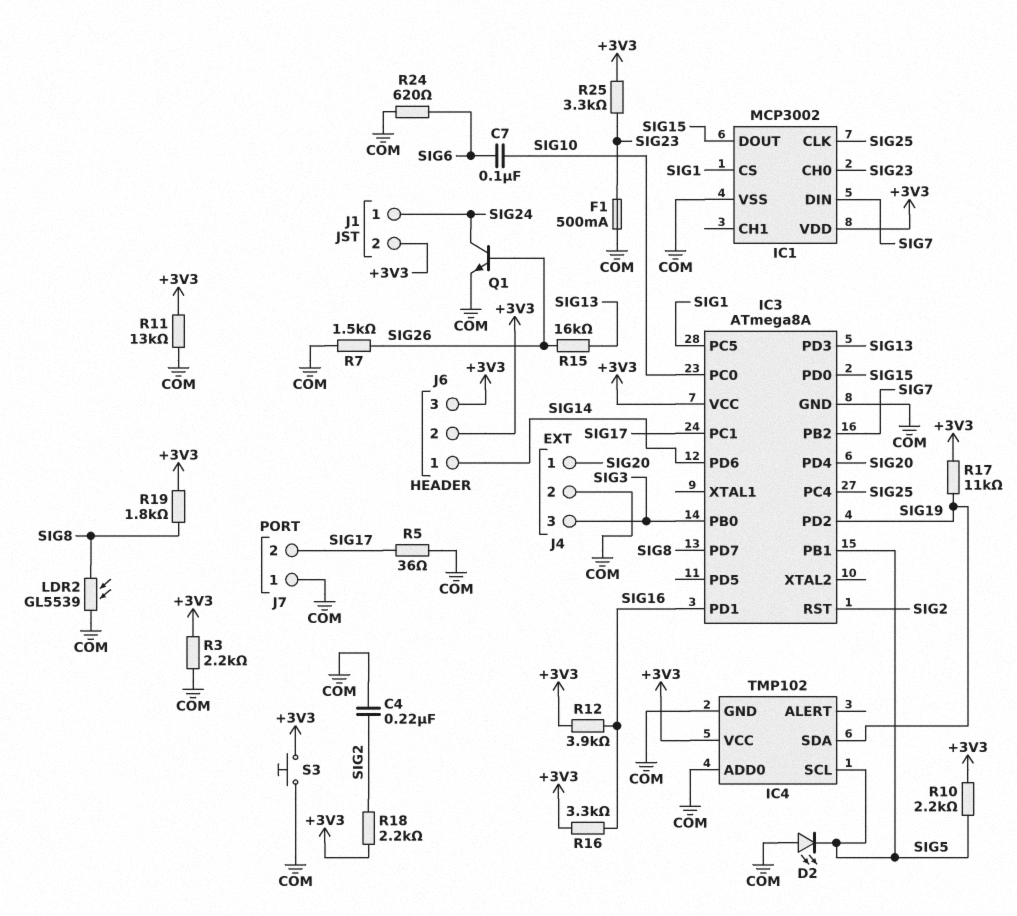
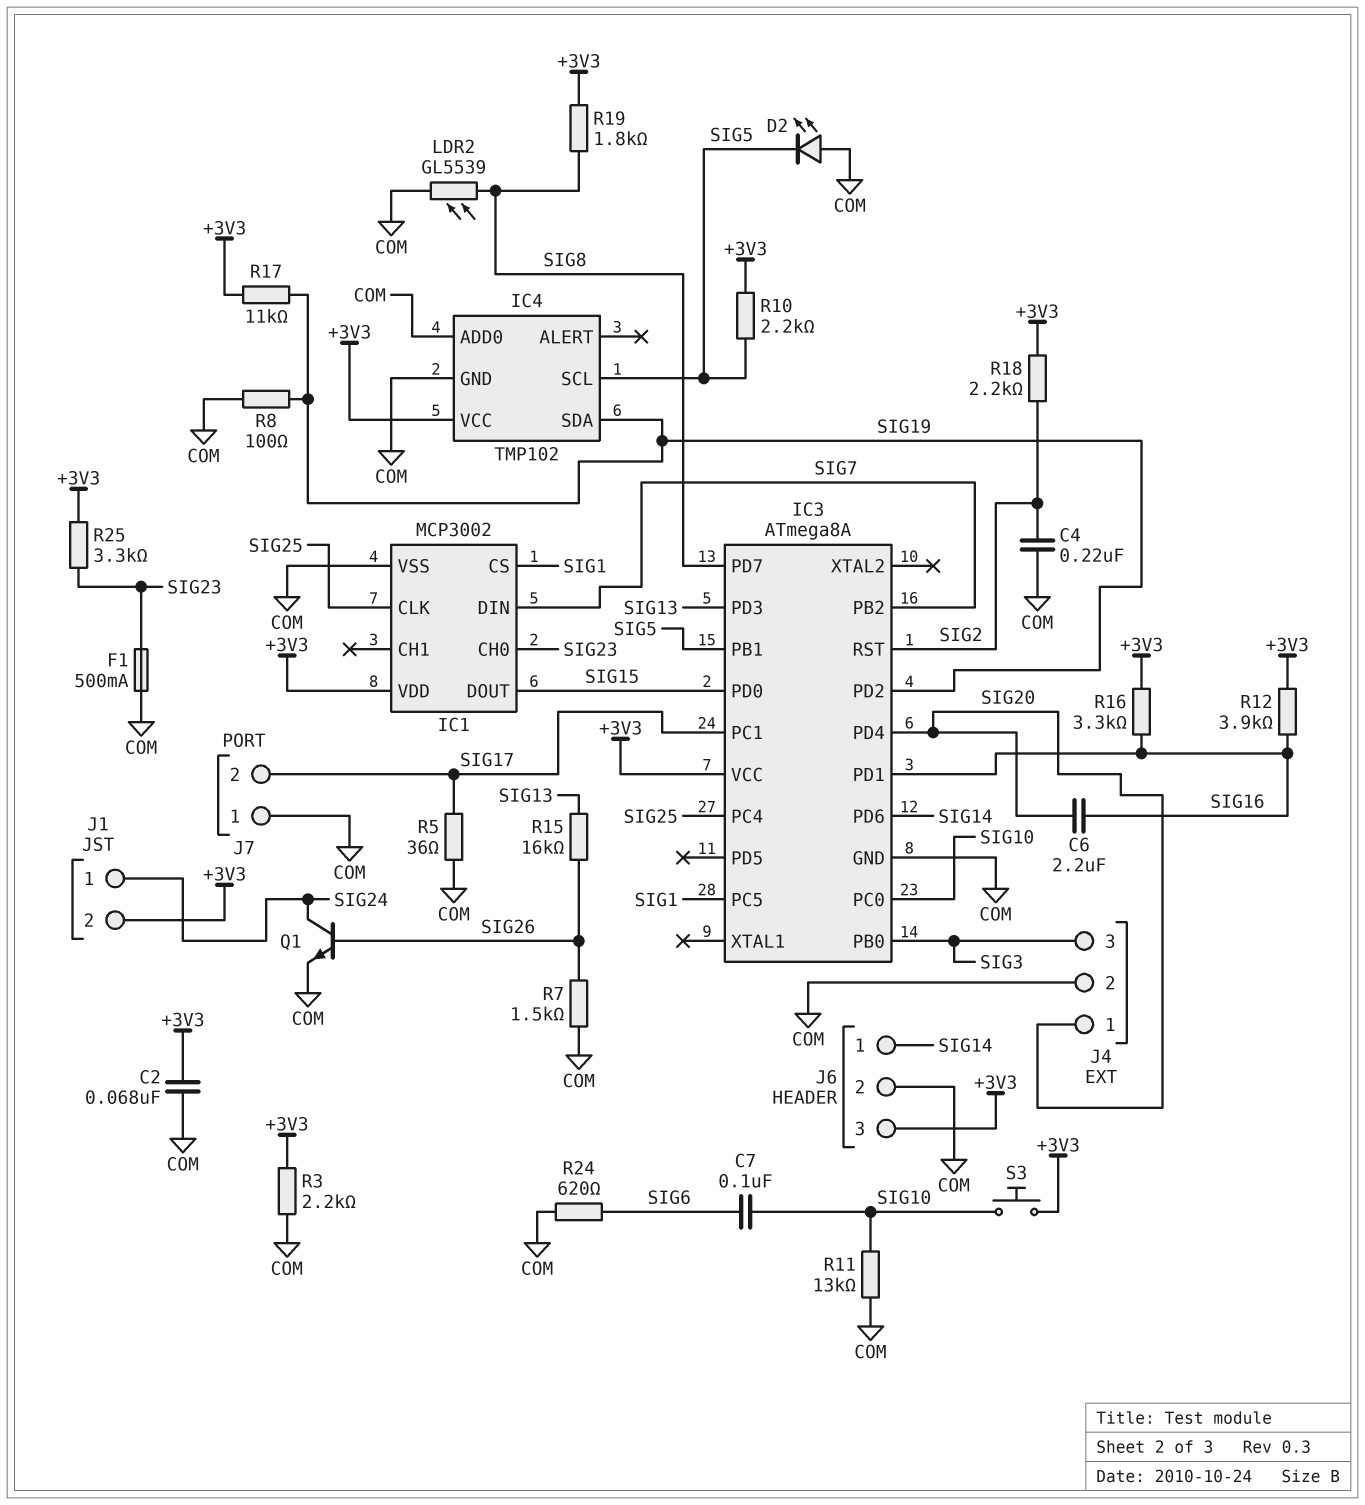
C2: none -> 68nF (+3V3, COM)
C6: none -> 2.2uF (SIG16, SIG20)
J6 pin 2: +3V3 -> COM
R8: none -> 100 (COM, SIG19)
R11: 13k (+3V3, COM) -> 13k (COM, SIG10)
S3: button (+3V3, COM) -> button (+3V3, SIG10)

